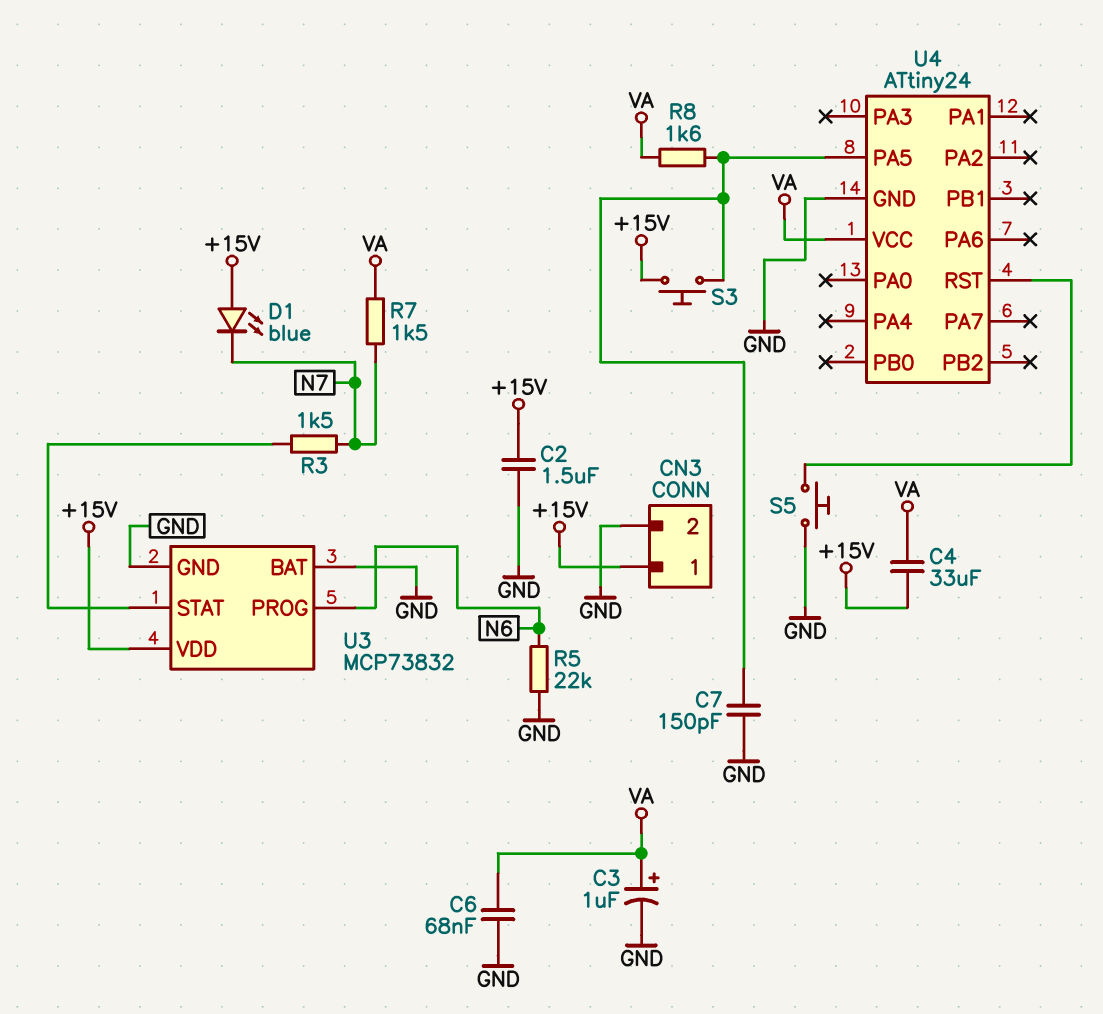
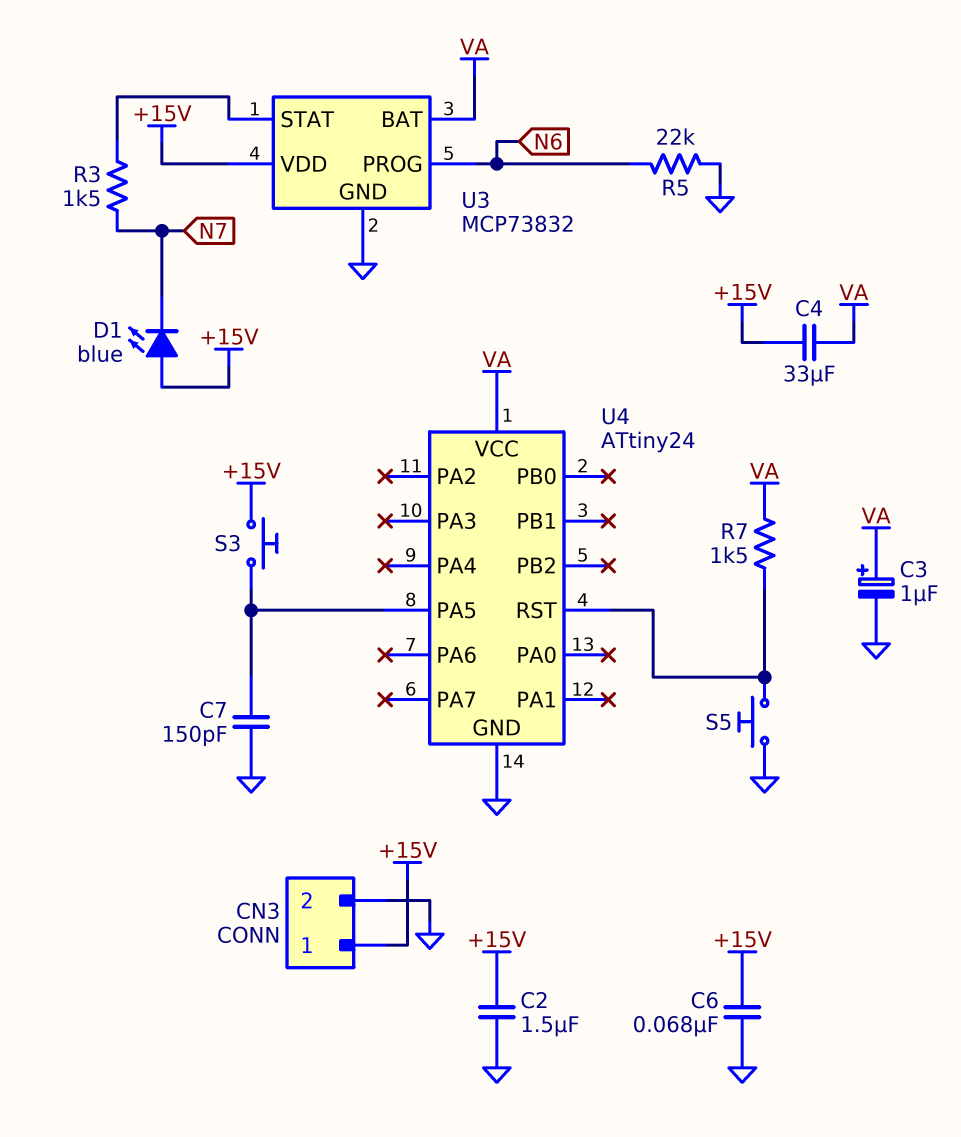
C6: 68nF (GND, VA) -> 68nF (+15V, GND)
R7: 1.5k (N7, VA) -> 1.5k (U4/RST, VA)
R8: 1.6k (U4/PA5, VA) -> none
U3 pin BAT: GND -> VA

